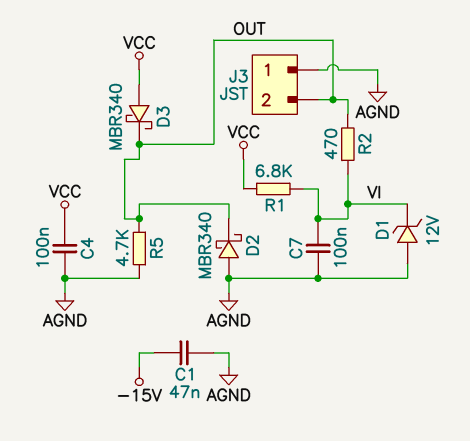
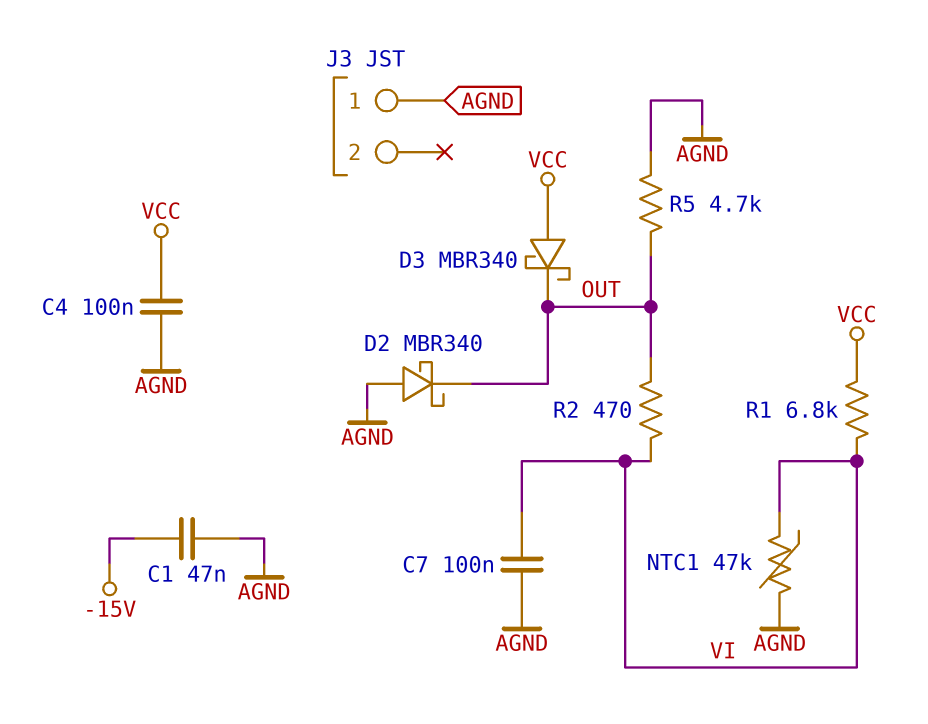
D1: zener 12V (A AGND, K VI) -> none
J3 pin 2: OUT -> none
NTC1: none -> 47k (AGND, VI)

